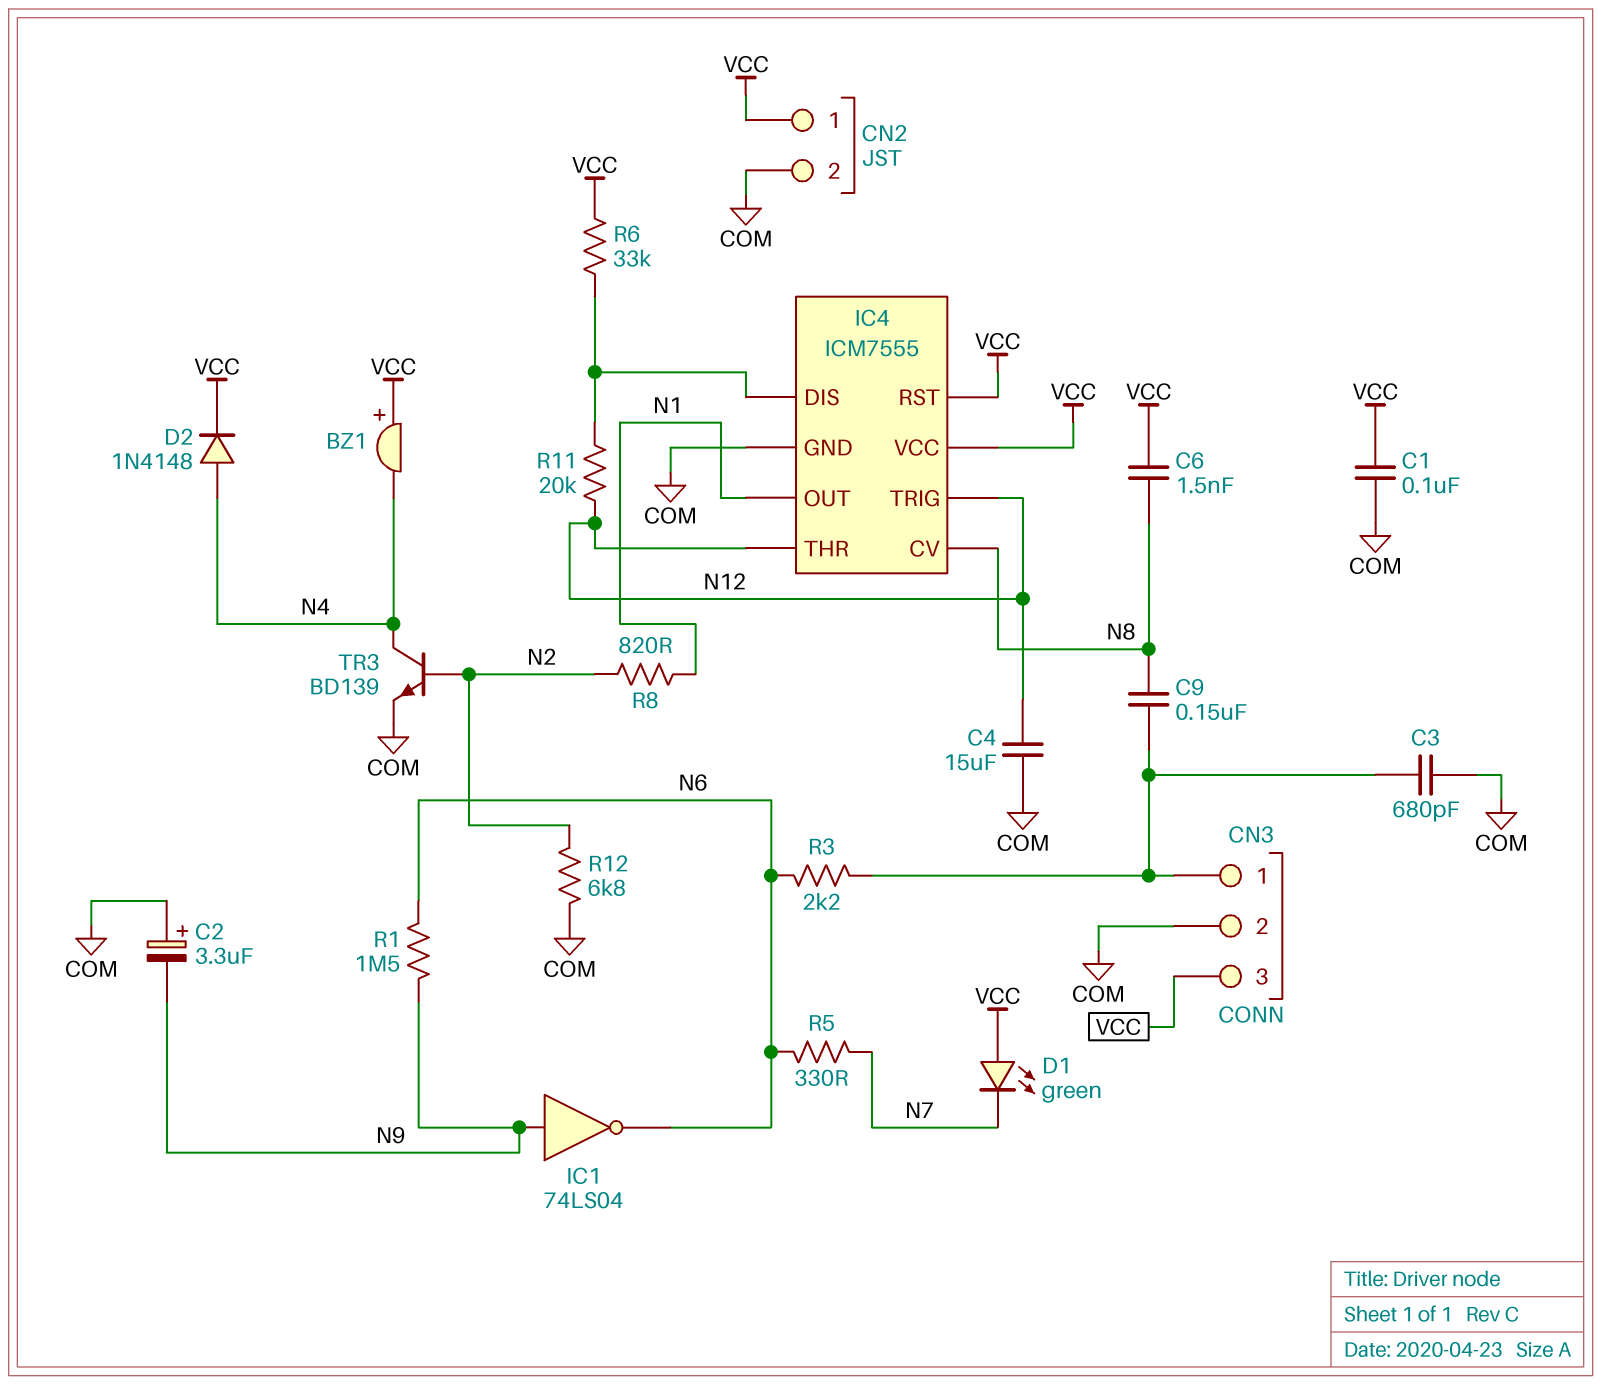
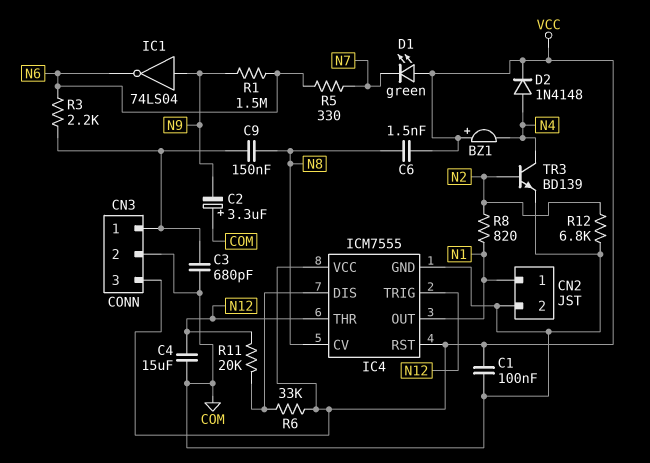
CN2 pin 1: VCC -> N1

